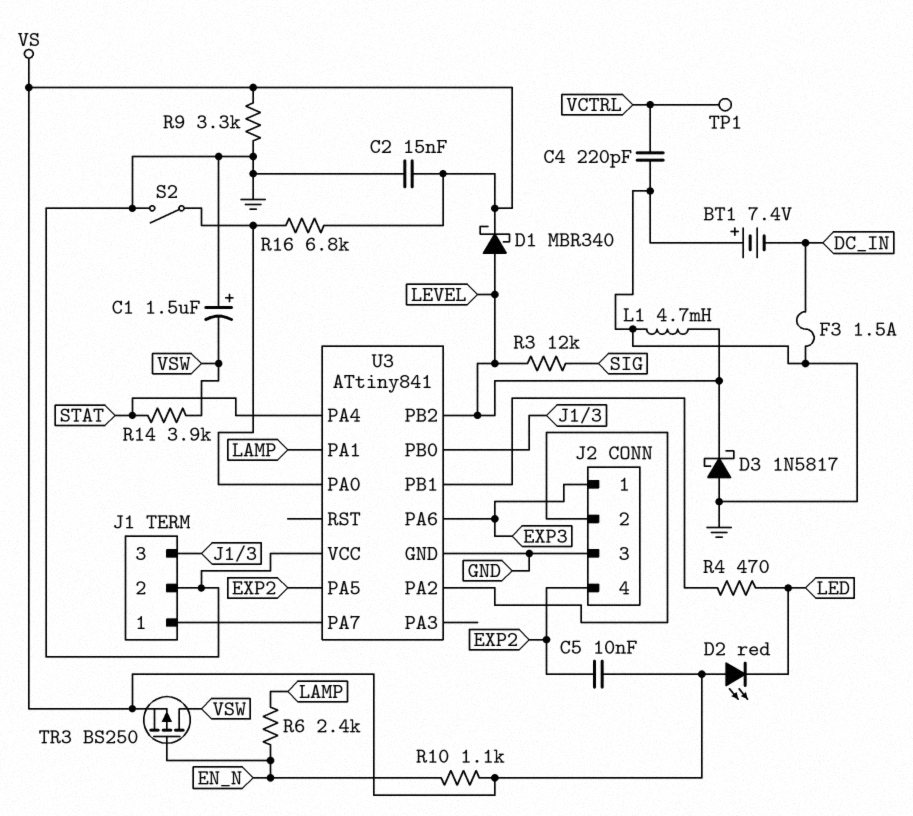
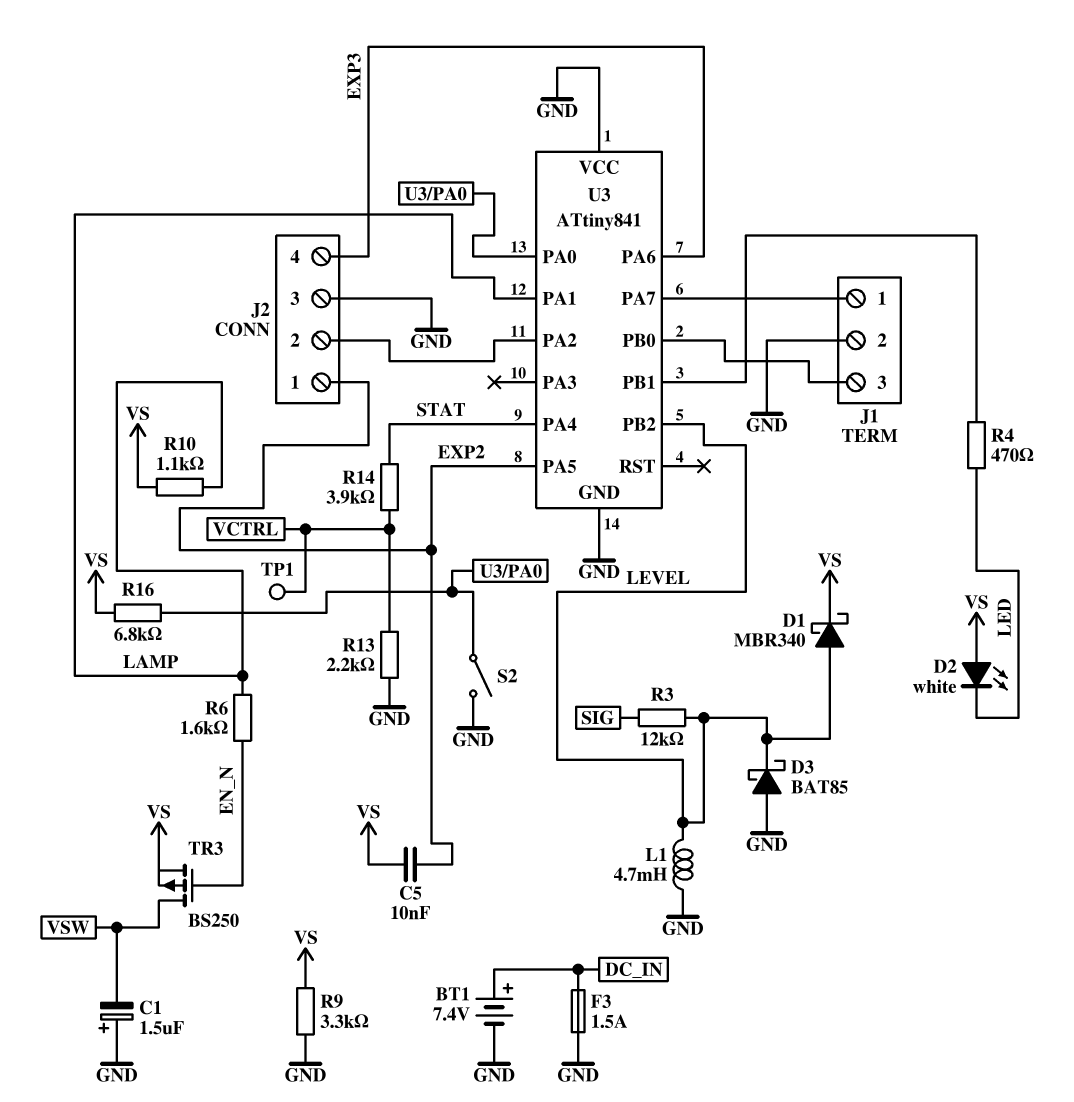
BT1: 7.4V (plus GND, minus DC_IN) -> 7.4V (plus DC_IN, minus GND)
C2: 15nF (GND, VS) -> none
C4: 220pF (GND, VCTRL) -> none
D2: LED red (A VS, K LED) -> LED white (A VS, K LED)
D3: schottky 1N5817 (A GND, K LEVEL) -> schottky BAT85 (A GND, K LEVEL)
J2 pin 1: EXP3 -> EXP2
J2 pin 4: EXP2 -> EXP3
R6: 2.4k (EN_N, LAMP) -> 1.6k (EN_N, LAMP)
R10: 1.1k (EN_N, VS) -> 1.1k (LAMP, VS)
R13: none -> 2.2k (GND, VCTRL)
R14: 3.9k (STAT, VSW) -> 3.9k (STAT, VCTRL)

